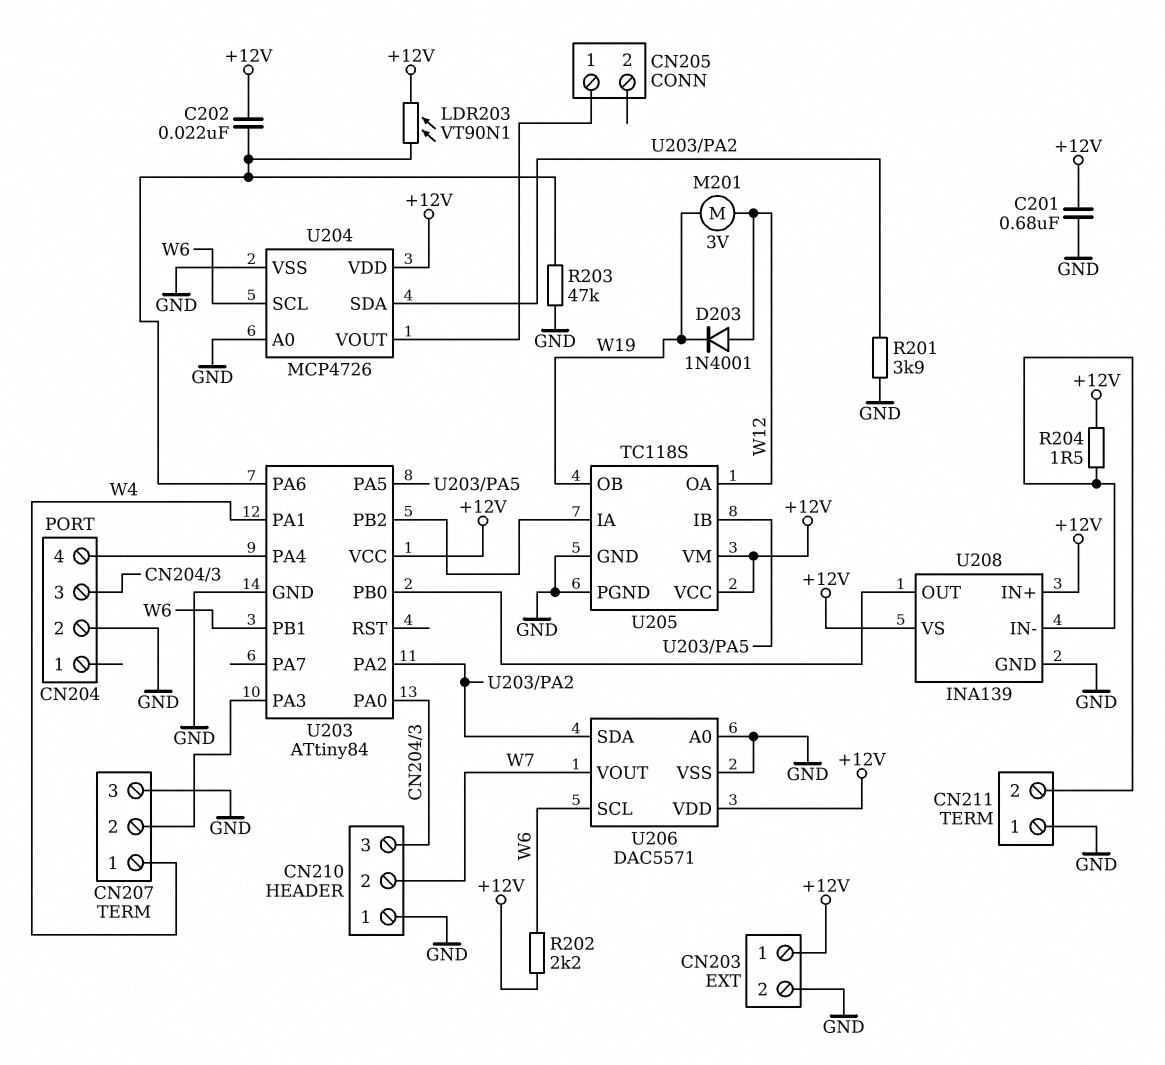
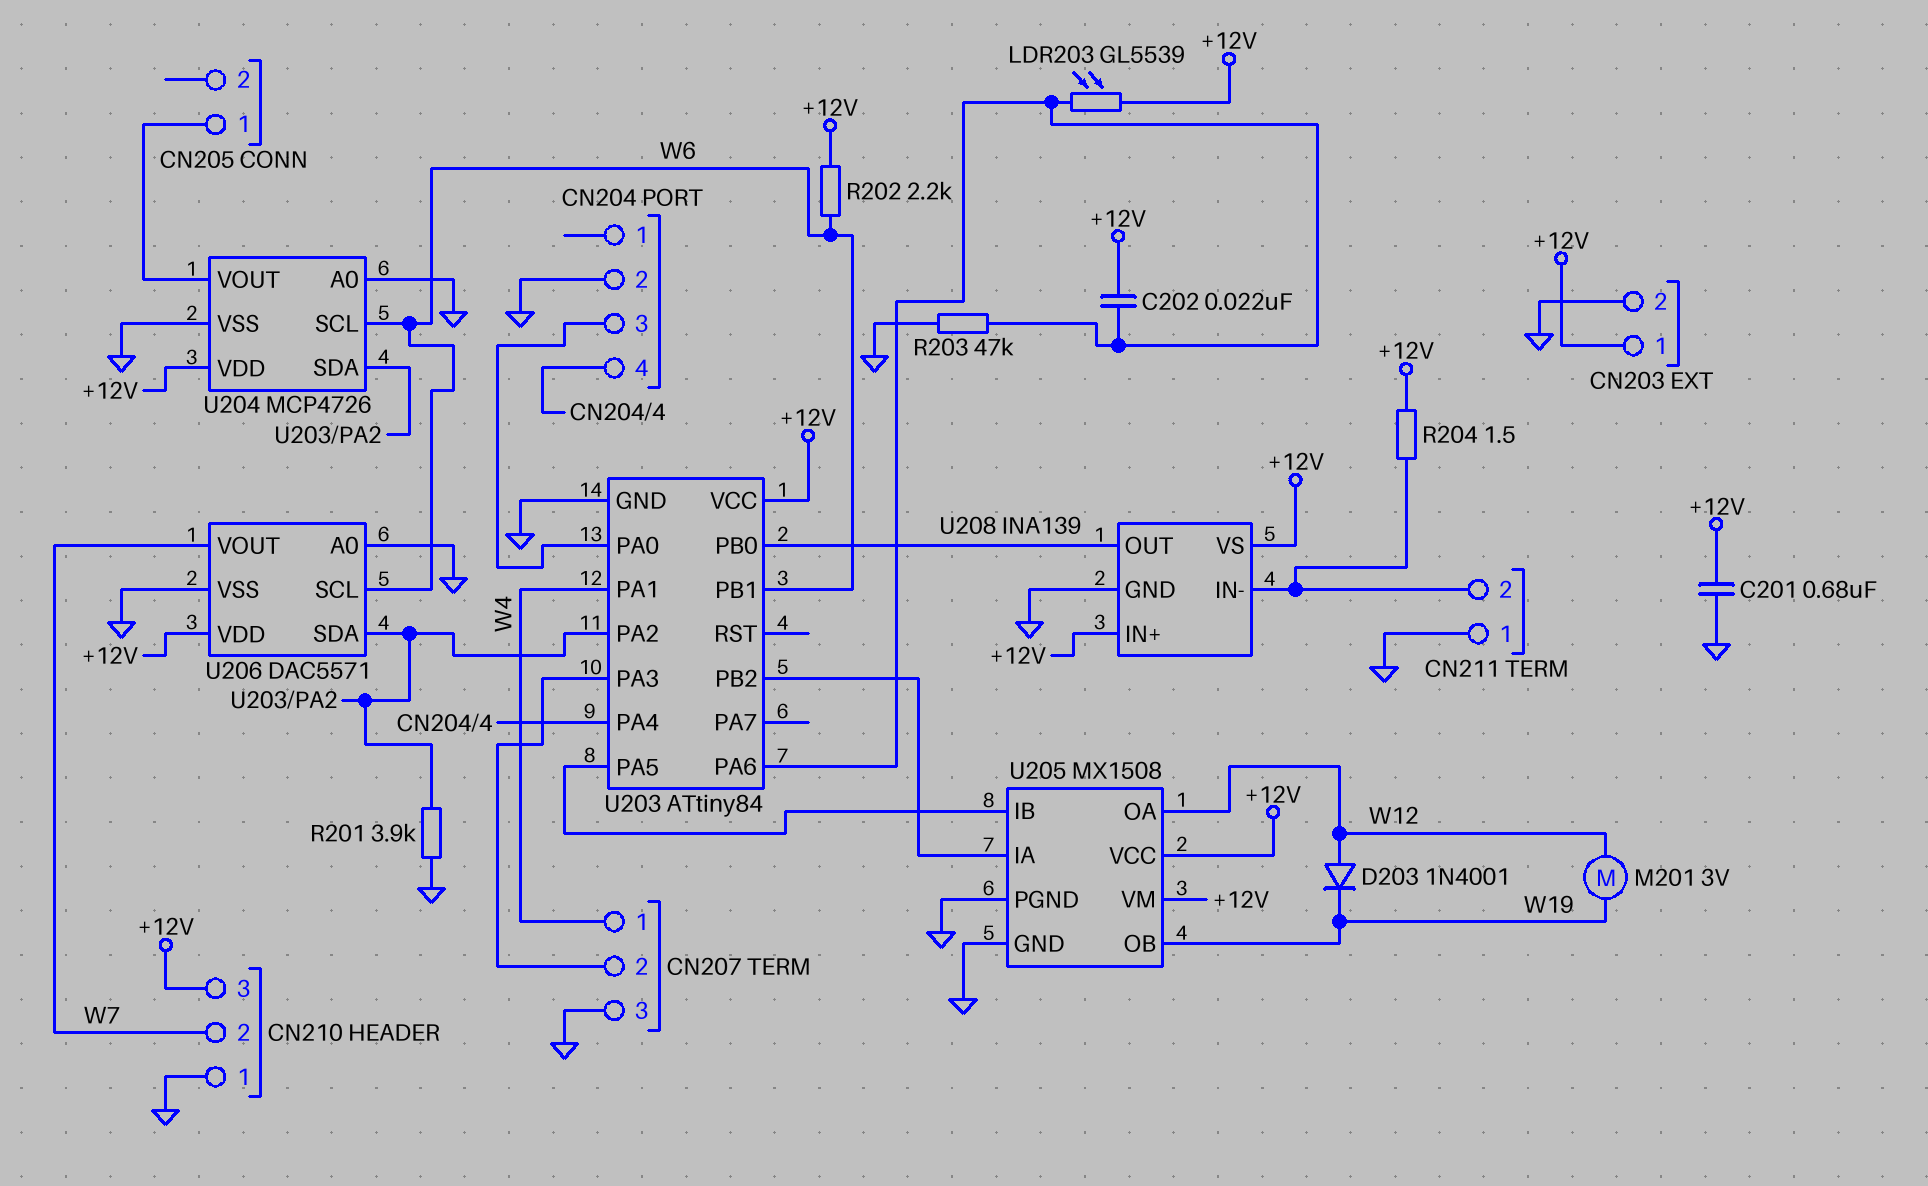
CN210 pin 3: CN204/3 -> +12V
LDR203: VT90N1 (+12V, U203/PA6) -> GL5539 (+12V, U203/PA6)
U205: TC118S -> MX1508

